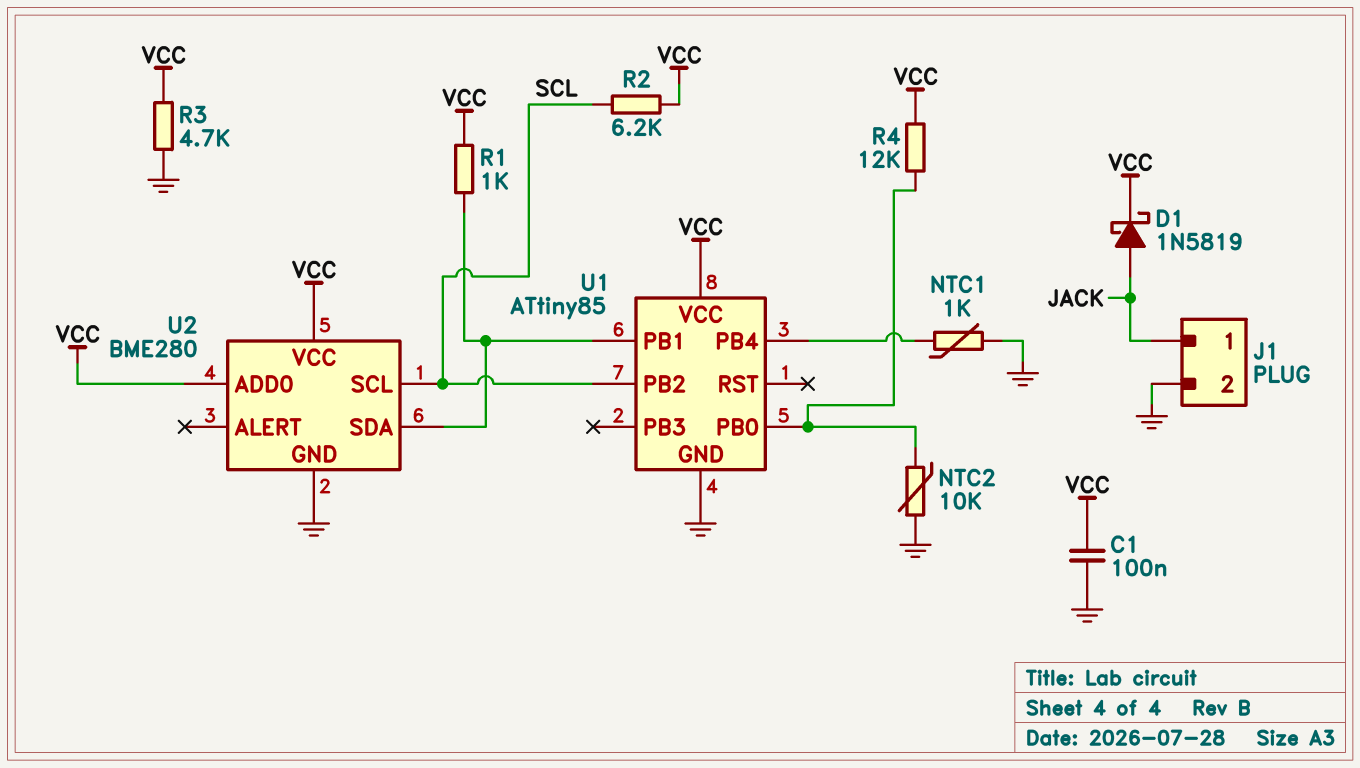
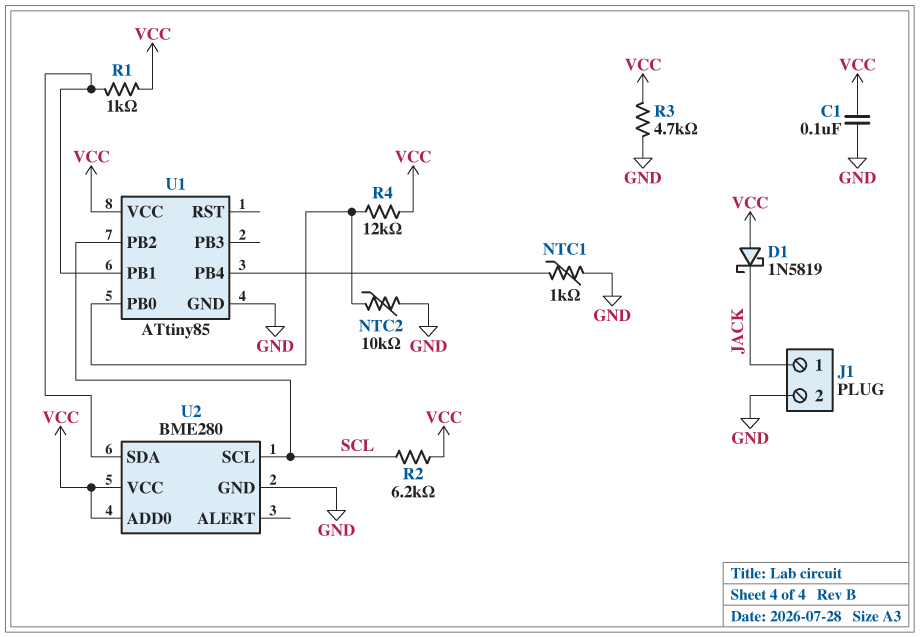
D1: schottky 1N5819 (A JACK, K VCC) -> schottky 1N5819 (A VCC, K JACK)

